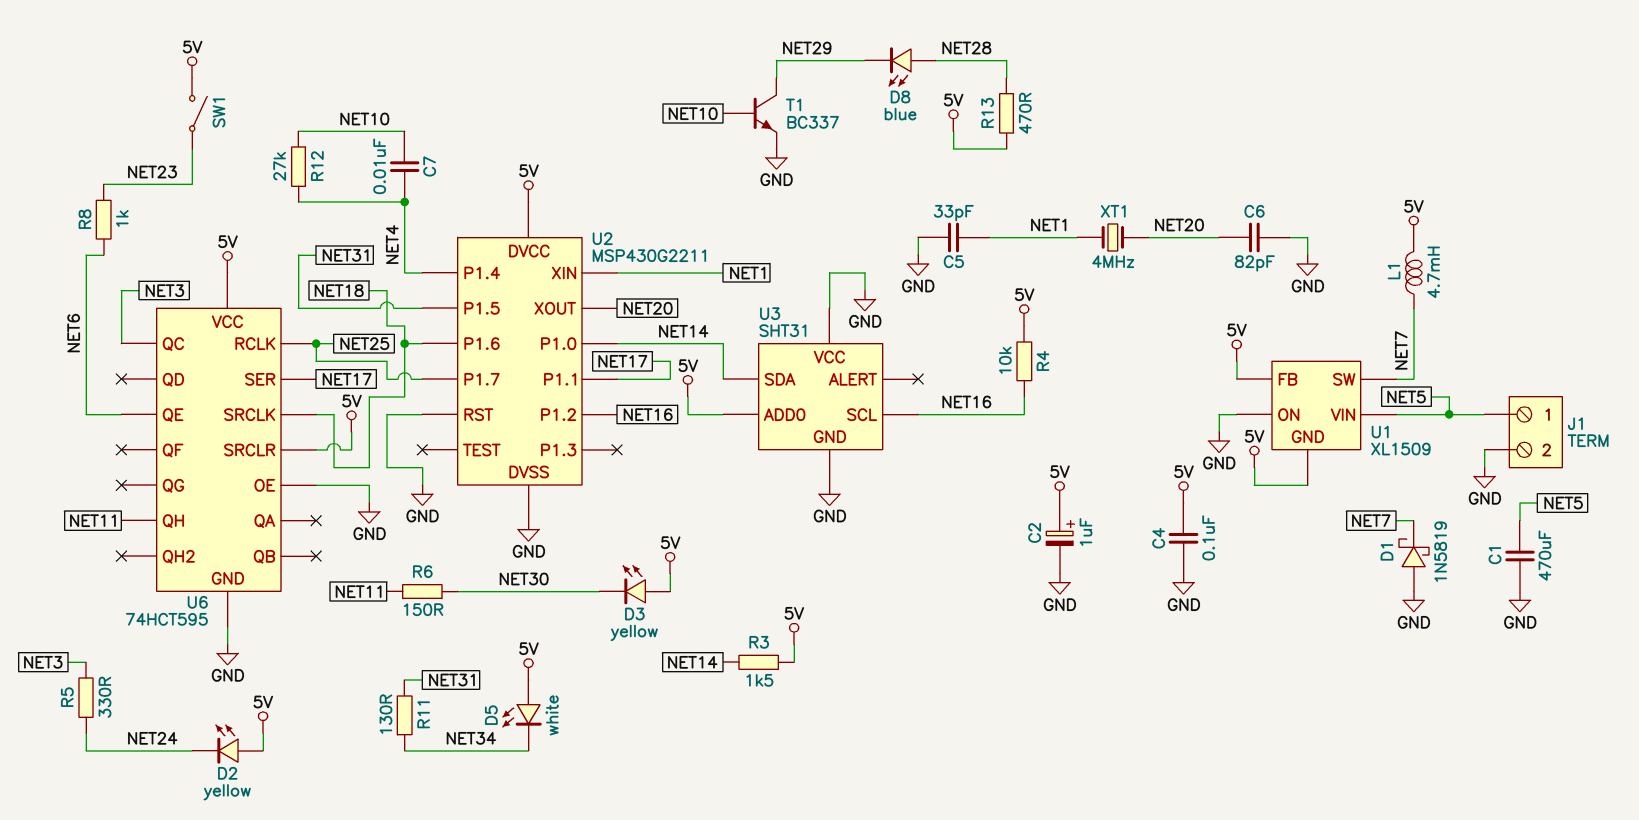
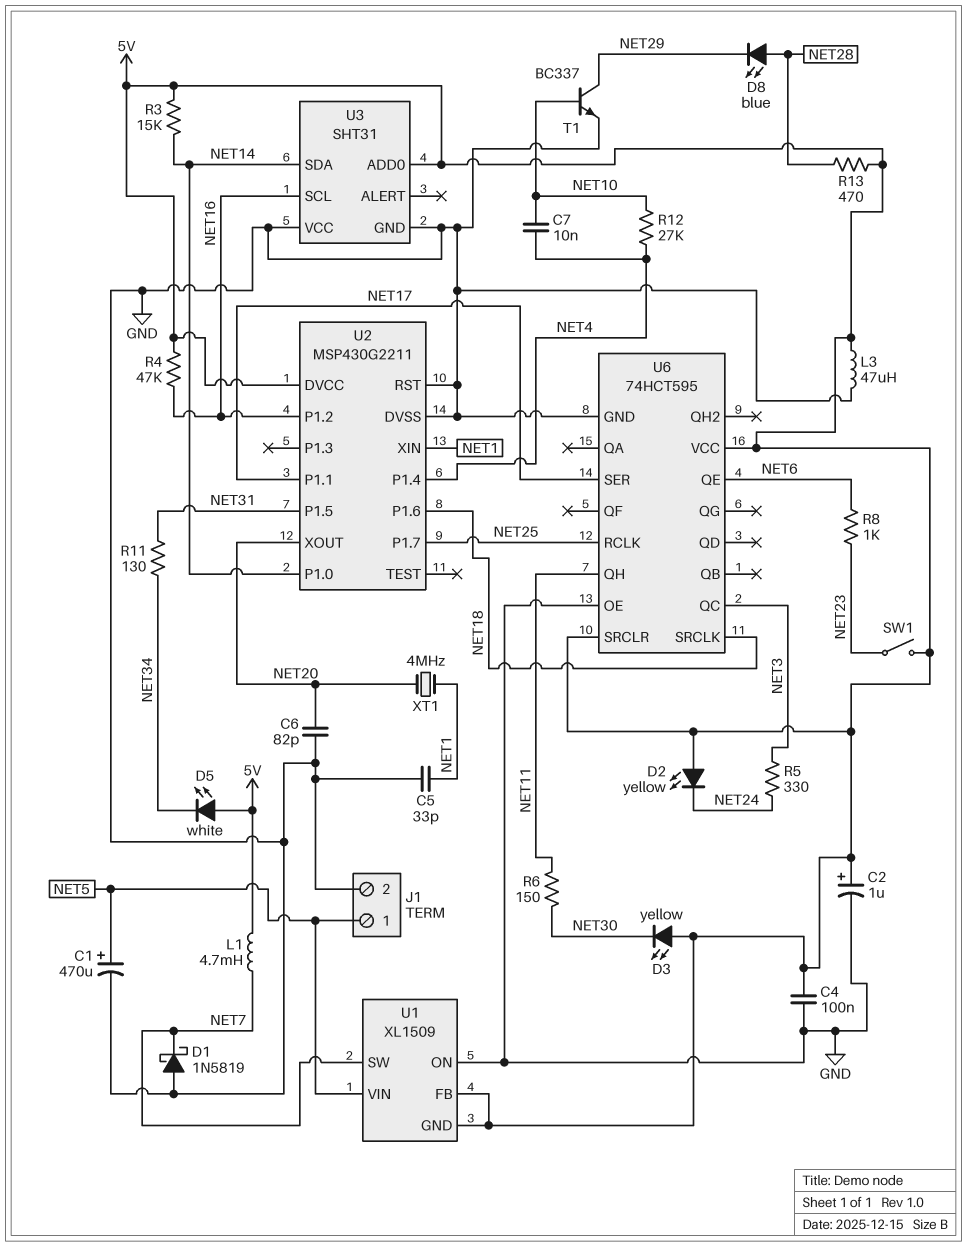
C1: 470uF (GND, NET5) -> 470uF (plus NET5, minus GND)
L3: none -> 47uH (5V, GND)
R3: 1.5k (5V, NET14) -> 15k (5V, NET14)
R4: 10k (5V, NET16) -> 47k (5V, NET16)

